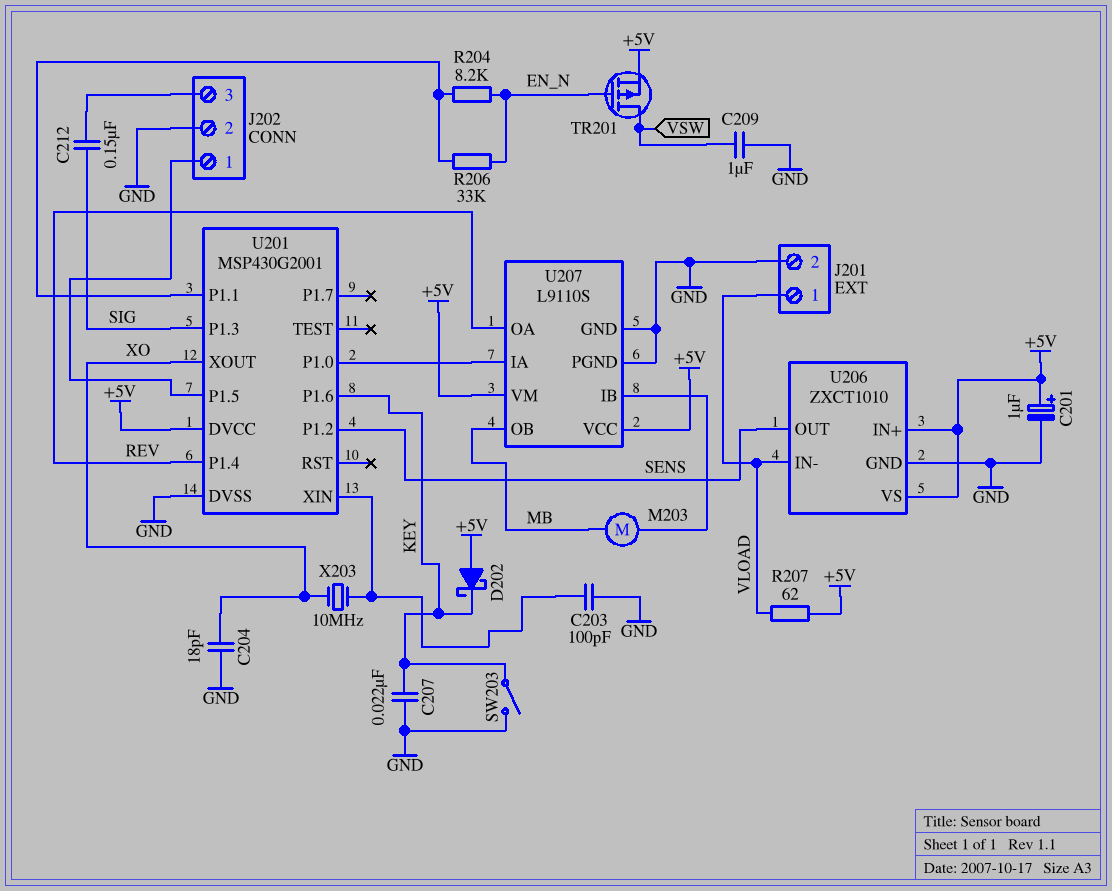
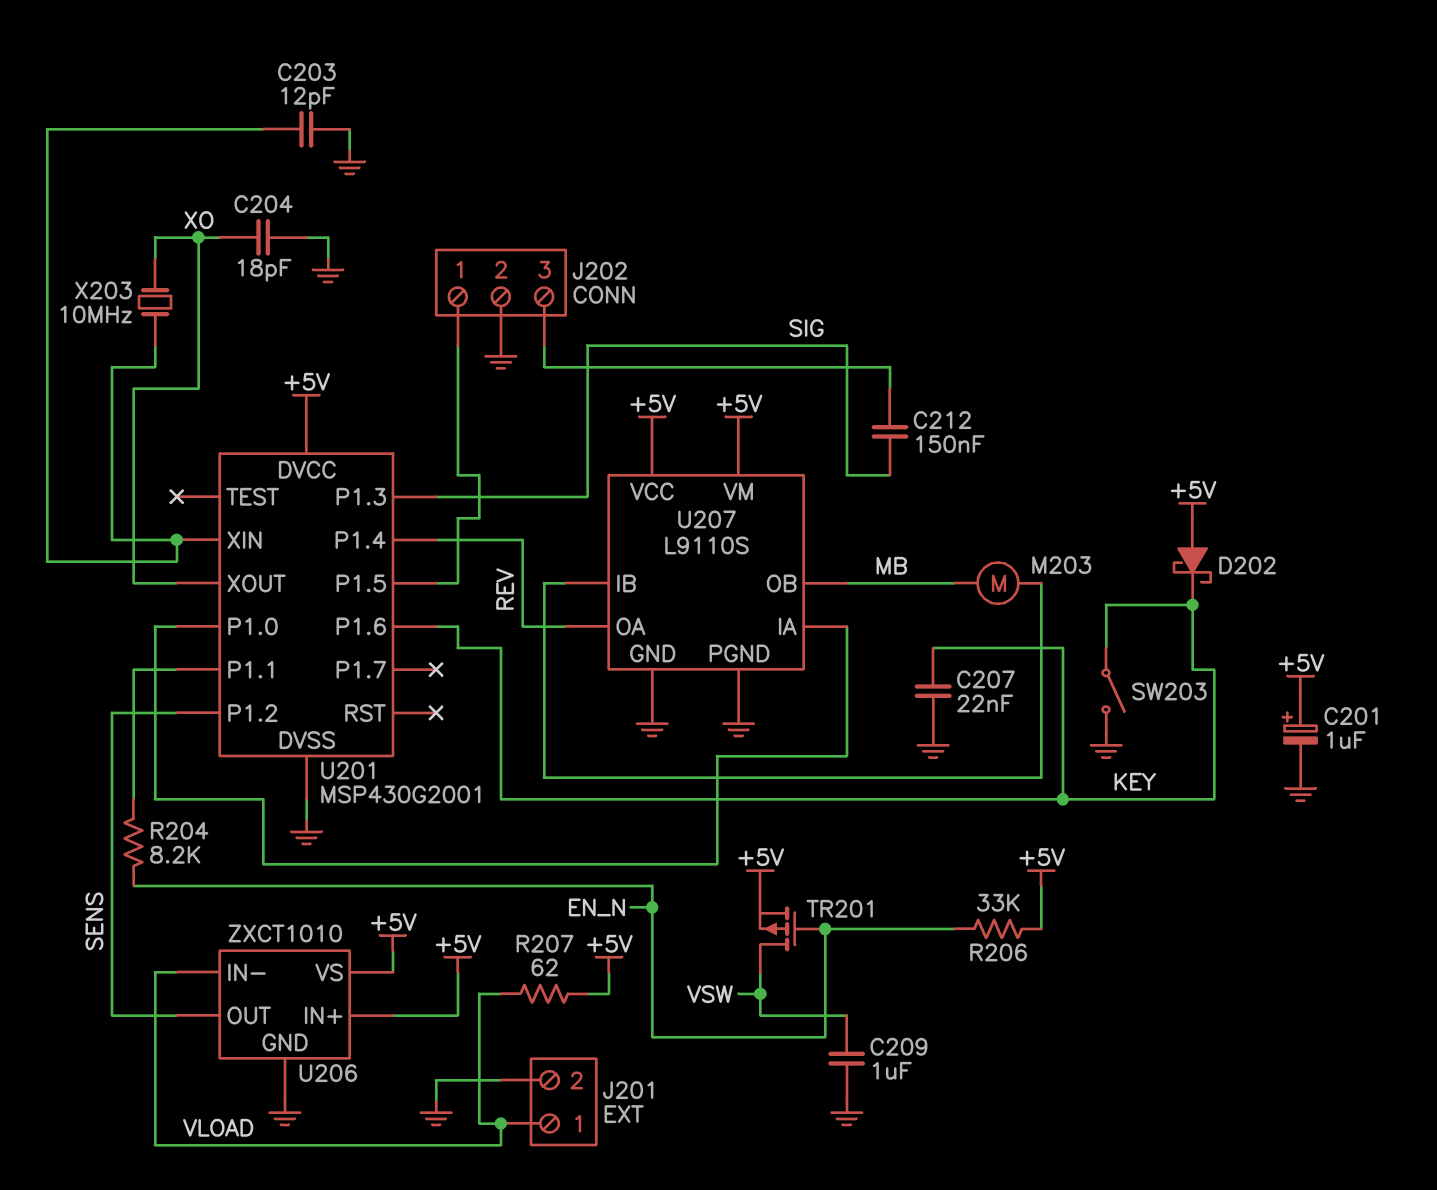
C203: 100pF (GND, U201/XIN) -> 12pF (GND, U201/XIN)
R206: 33k (EN_N, U201/P1.1) -> 33k (+5V, EN_N)

